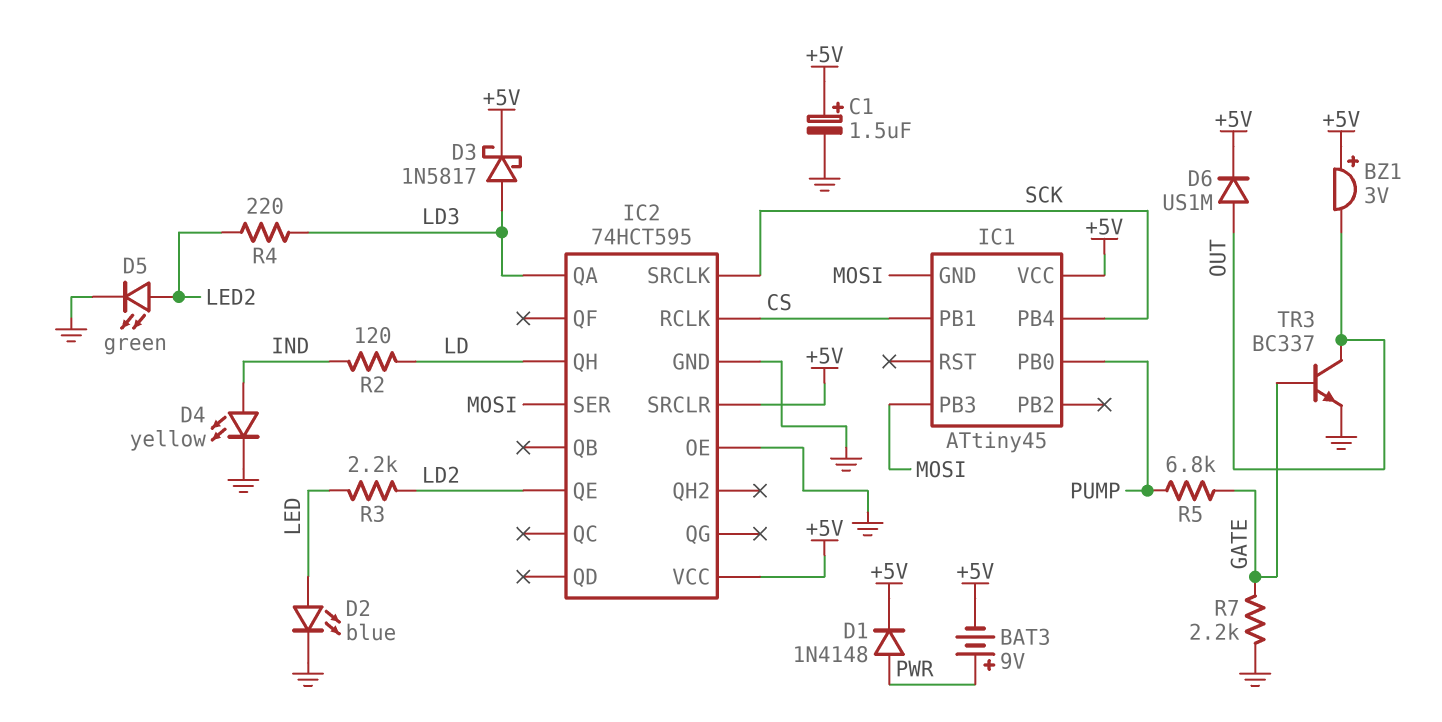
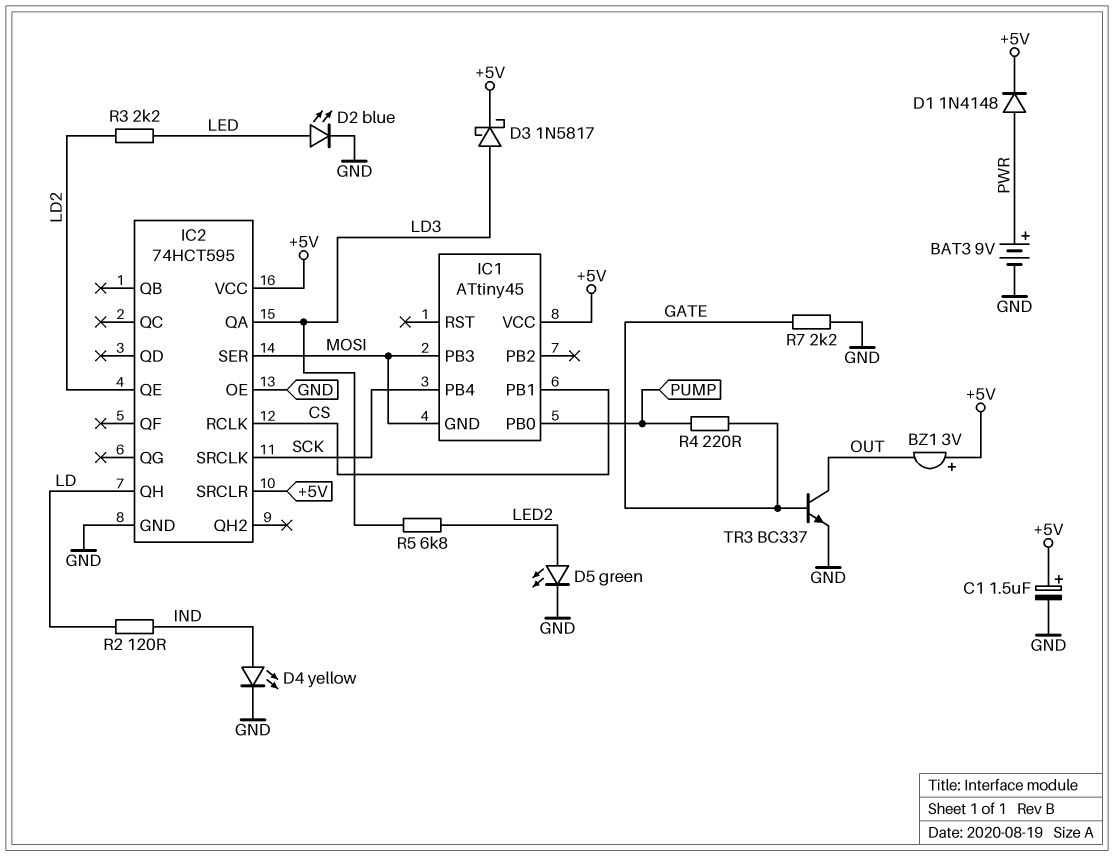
BAT3: 9V (plus PWR, minus +5V) -> 9V (plus PWR, minus GND)
D6: diode US1M (A OUT, K +5V) -> none
R4: 220 (LD3, LED2) -> 220 (GATE, PUMP)
R5: 6.8k (GATE, PUMP) -> 6.8k (LD3, LED2)

